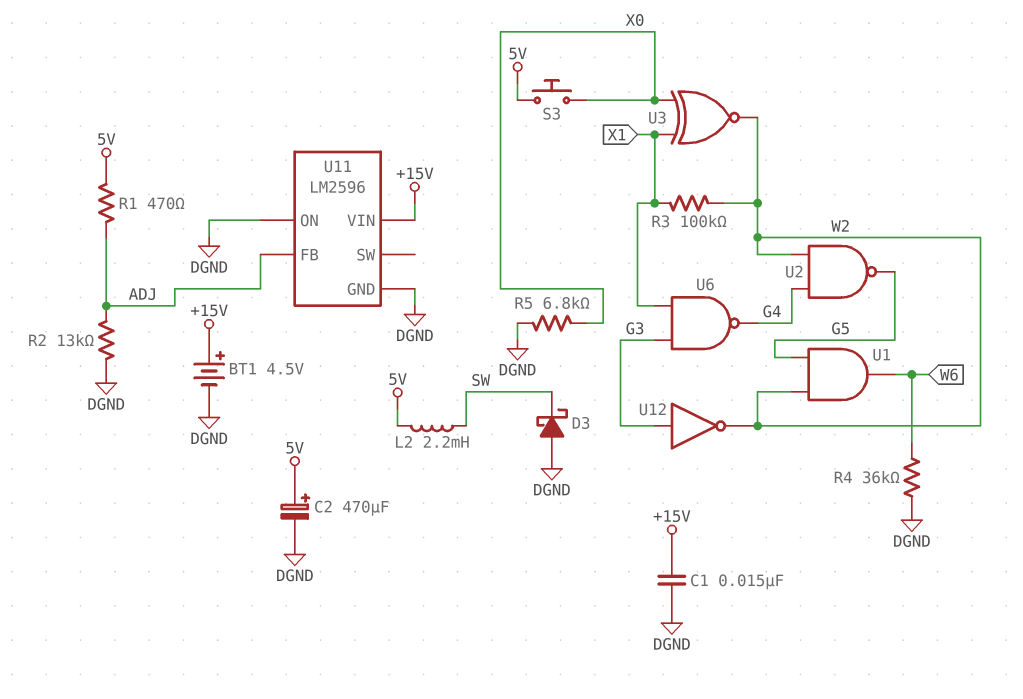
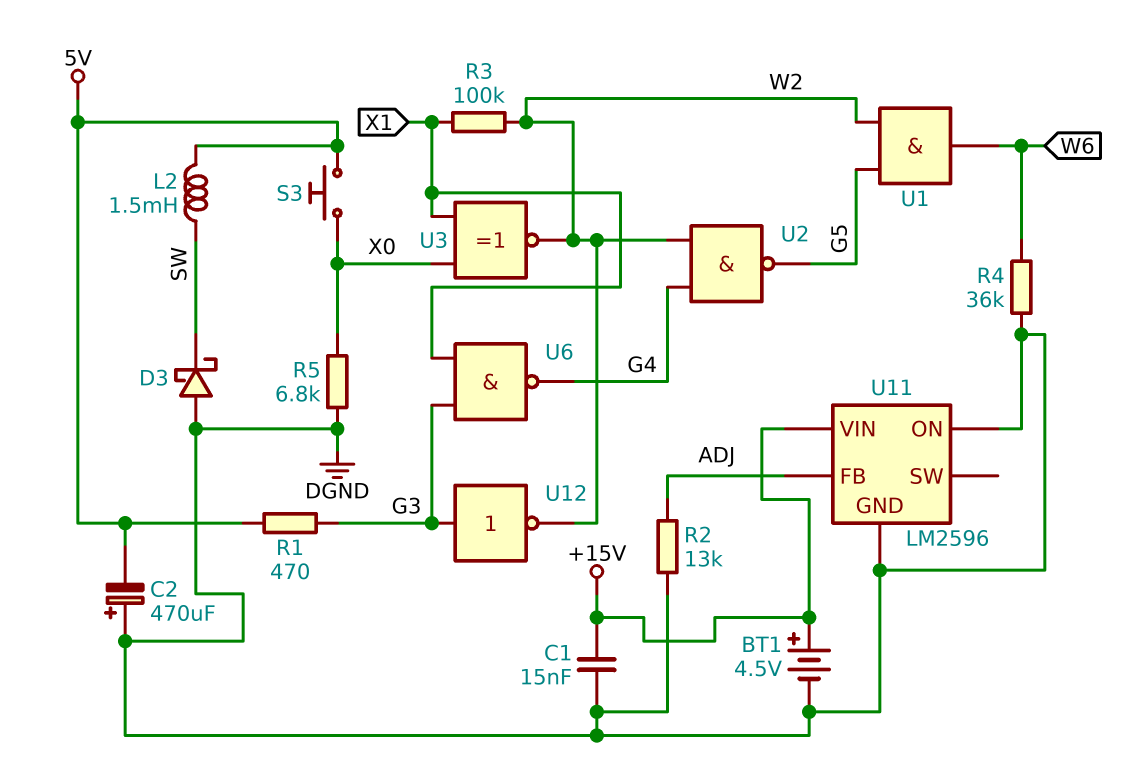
C2: 470uF (plus 5V, minus DGND) -> 470uF (plus DGND, minus 5V)
L2: 2.2mH (5V, SW) -> 1.5mH (5V, SW)
R1: 470 (5V, ADJ) -> 470 (5V, G3)

